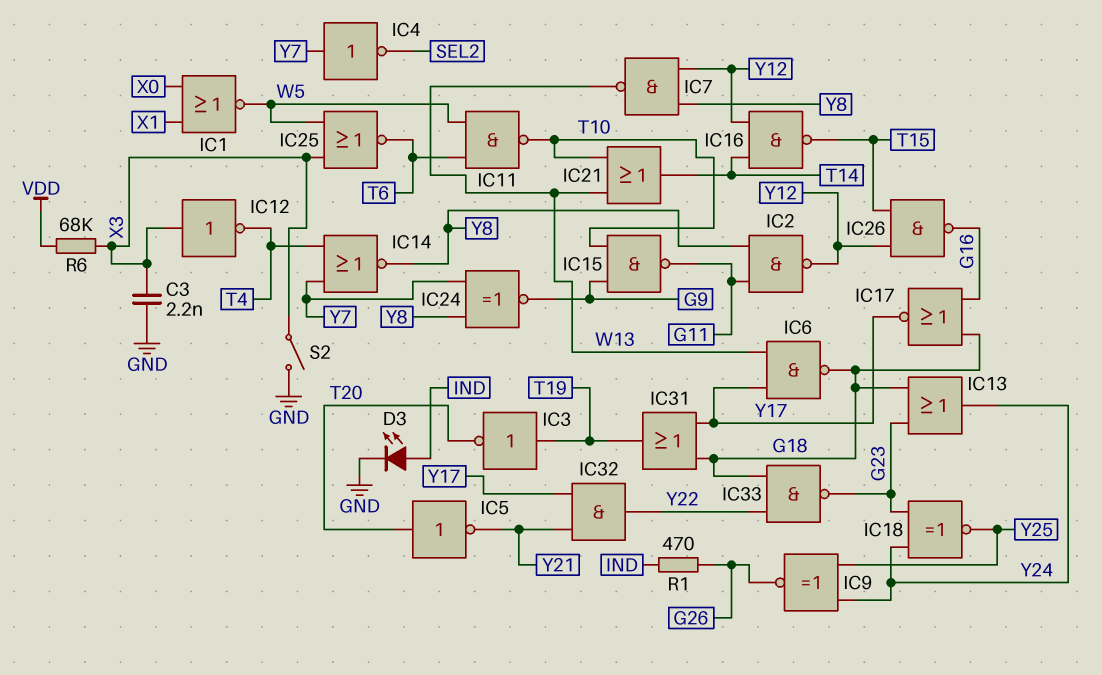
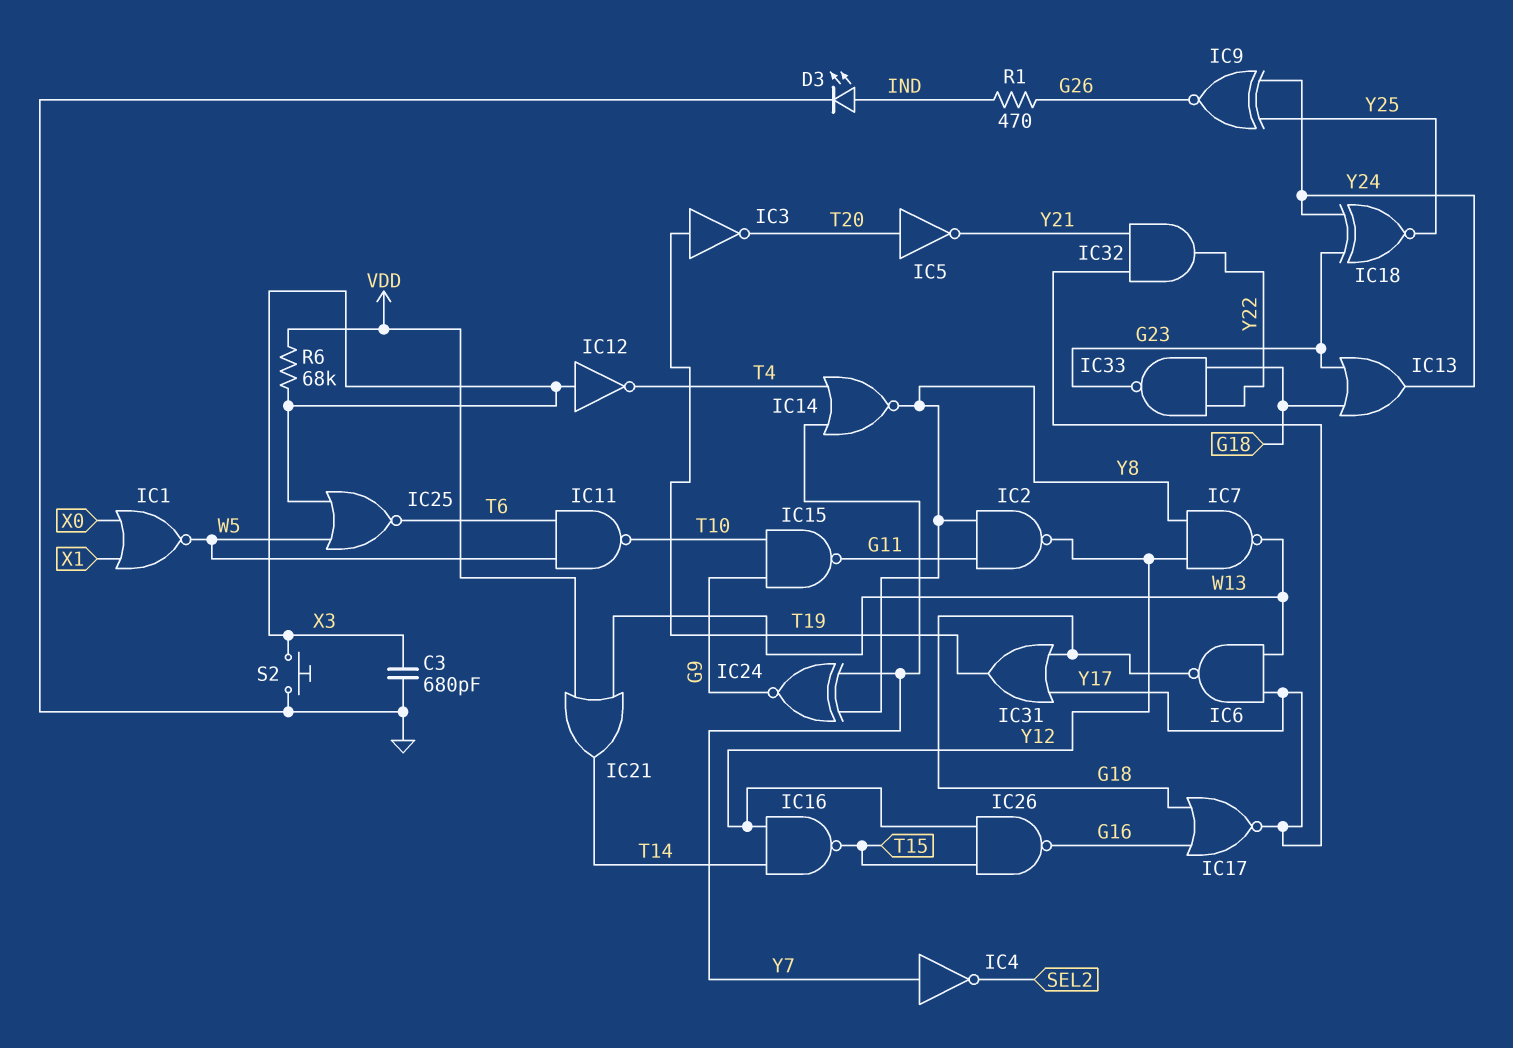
C3: 2.2nF (GND, X3) -> 680pF (GND, X3)
IC21: OR (in T10, in W13, out T14) -> OR (in VDD, in W13, out T14)
S2: switch (GND, X3) -> button (GND, X3)

